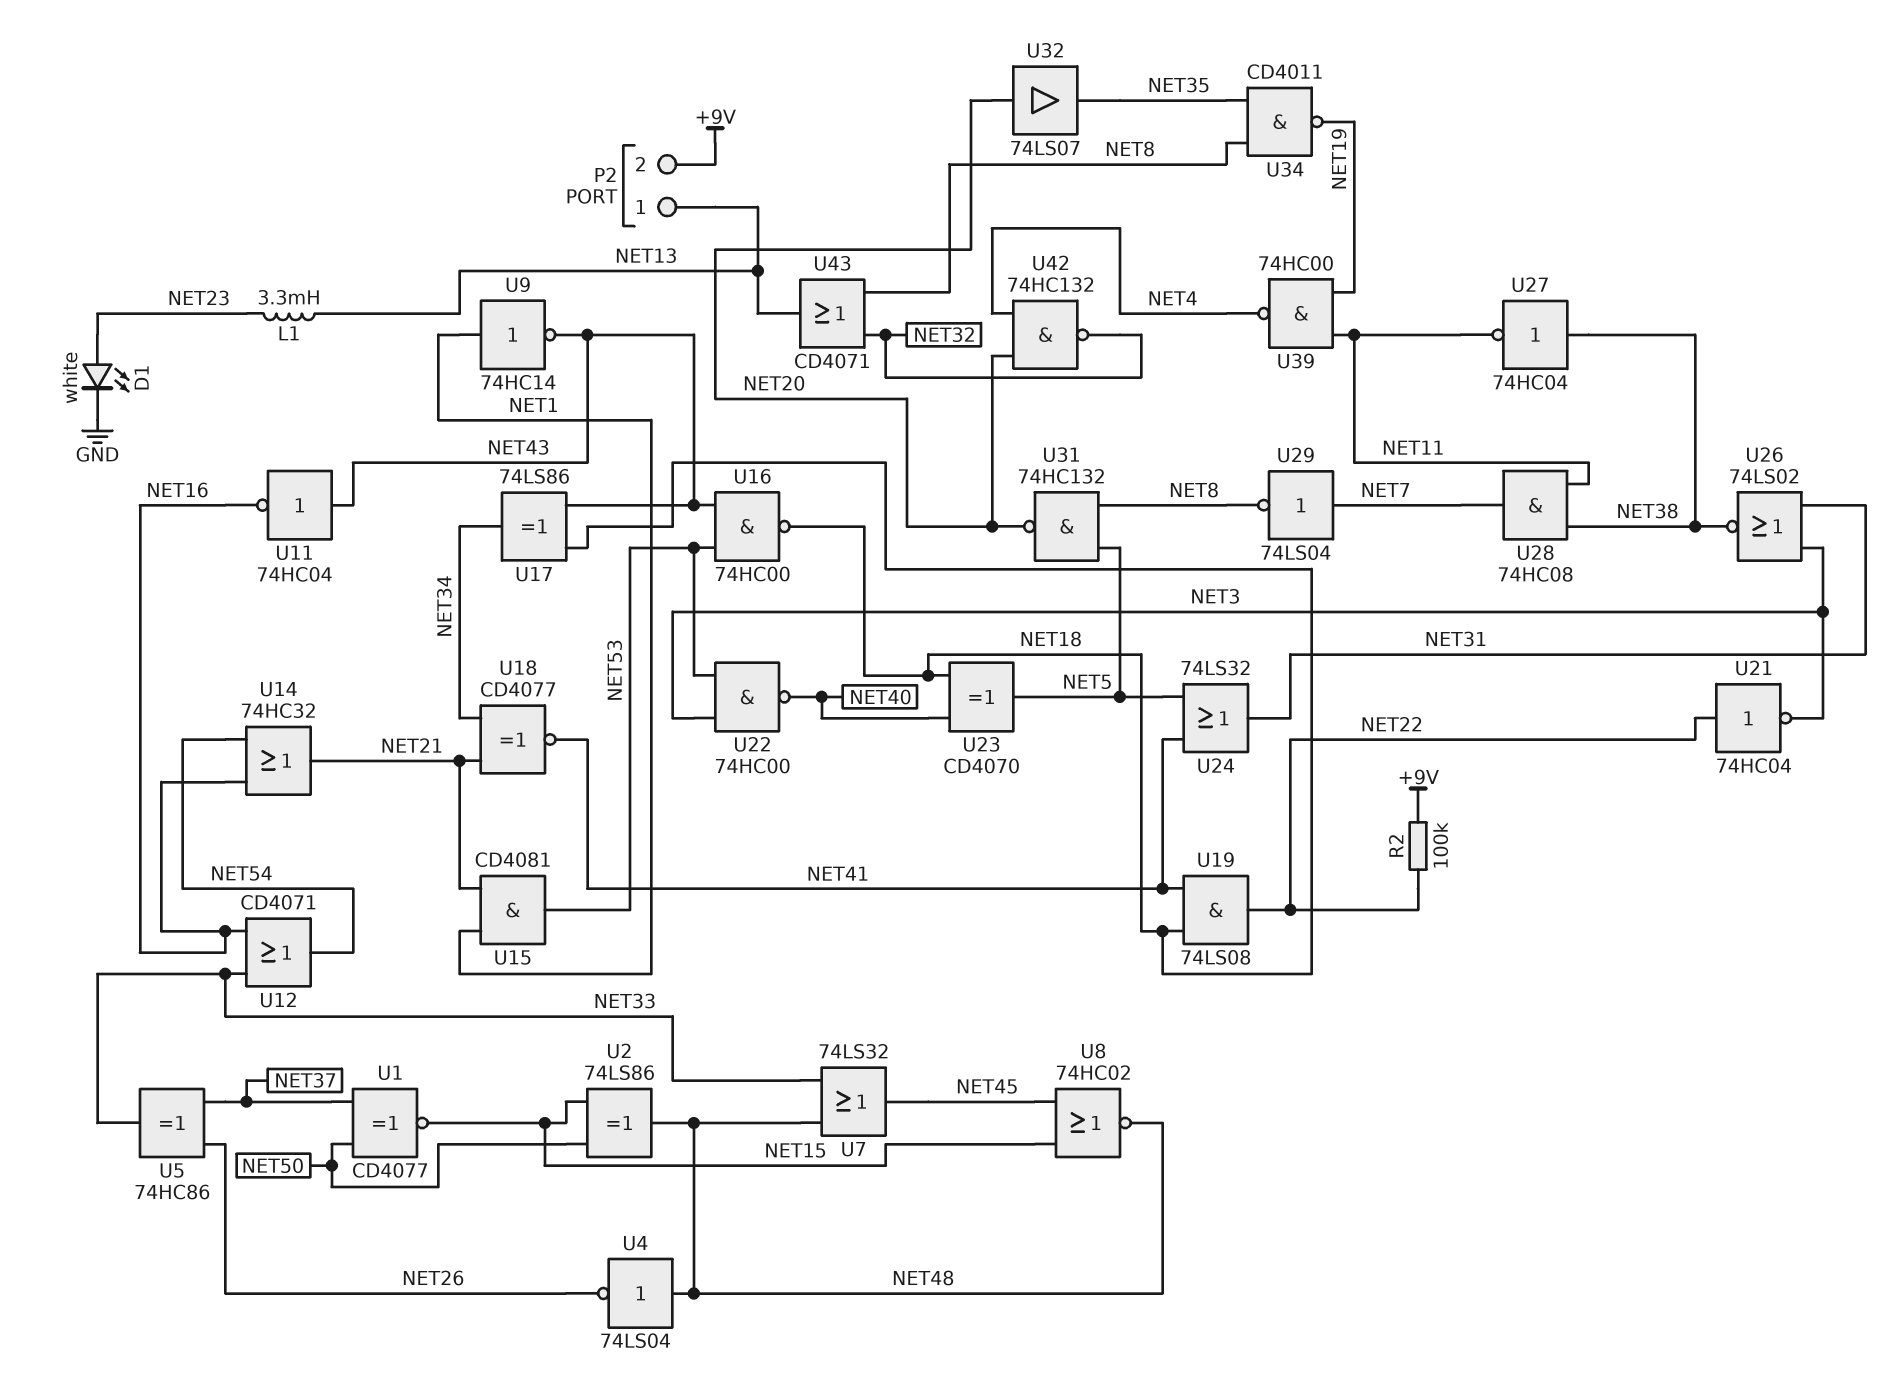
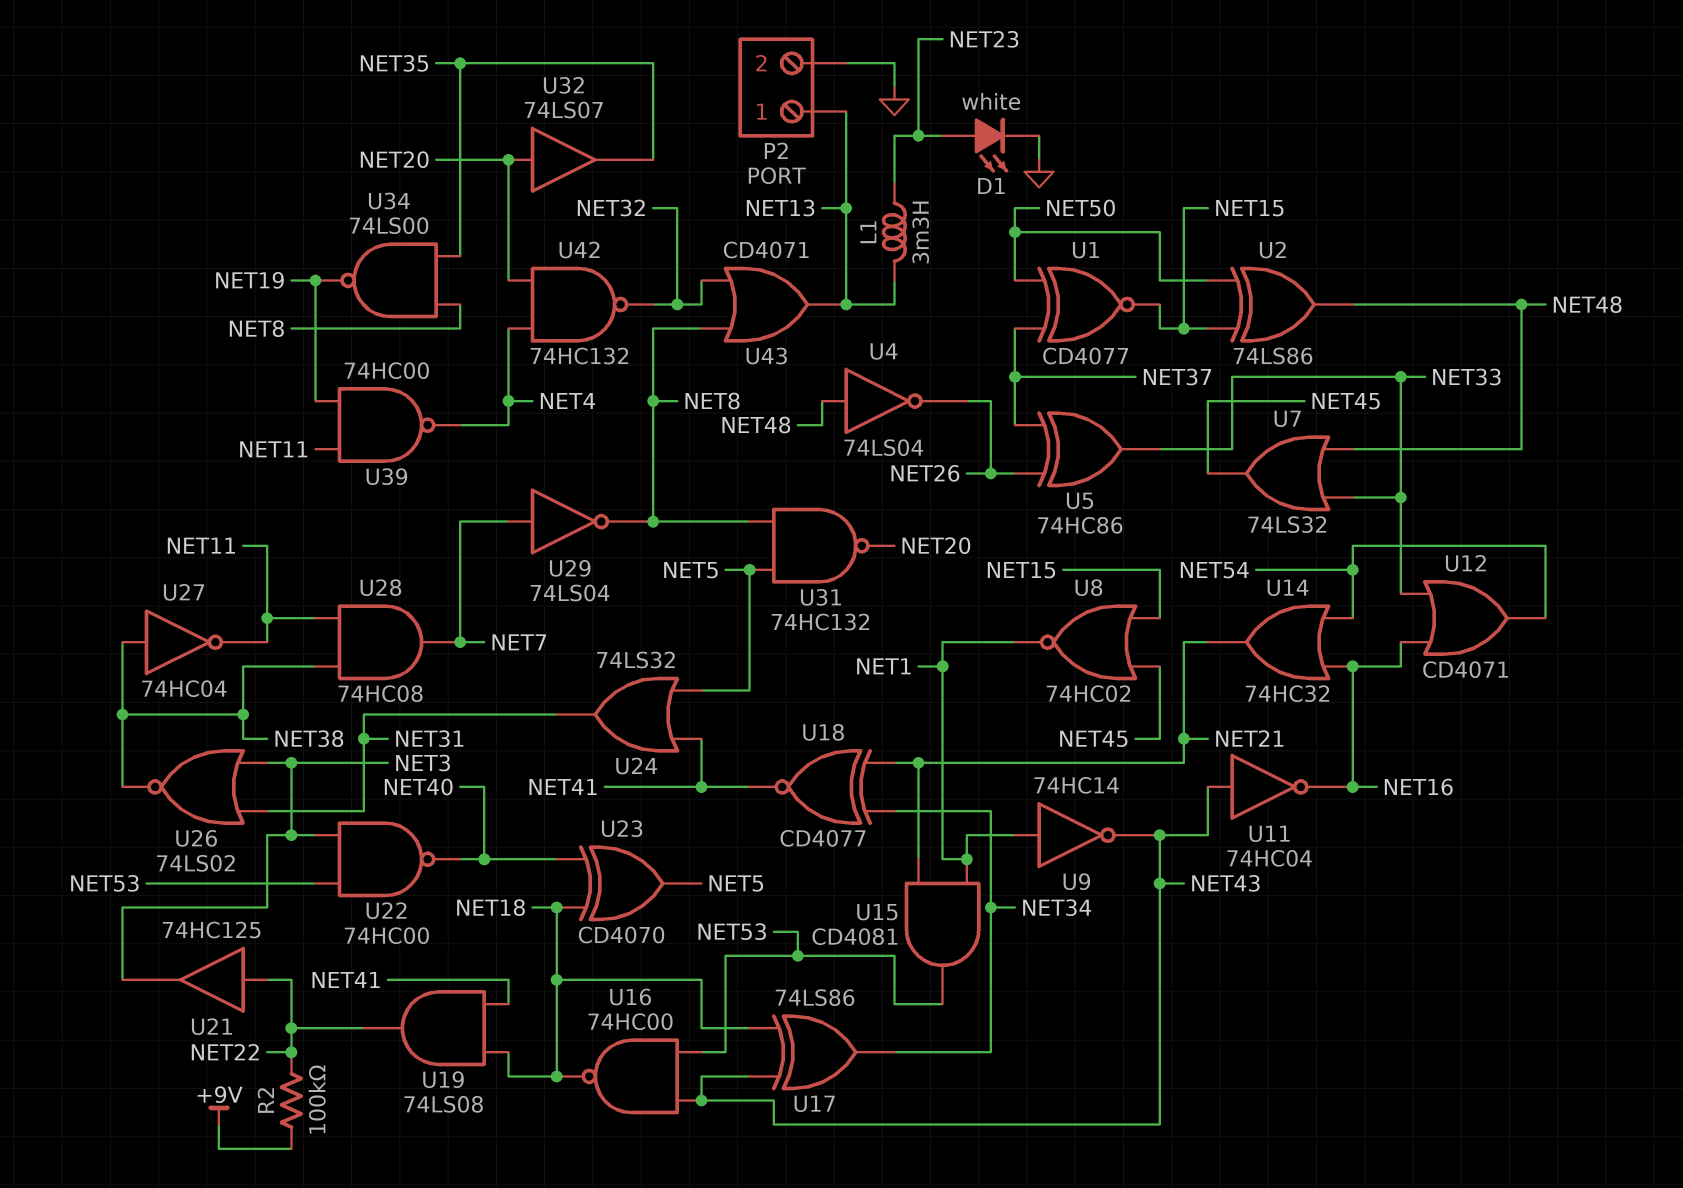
P2 pin 2: +9V -> GND
U8: NOR 74HC02 (in NET15, in NET45, out NET48) -> NOR 74HC02 (in NET15, in NET45, out NET1)
U21: NOT 74HC04 (in NET22, out NET3) -> buffer 74HC125 (in NET22, out NET3)
U34: NAND CD4011 (in NET8, in NET35, out NET19) -> NAND 74LS00 (in NET8, in NET35, out NET19)

